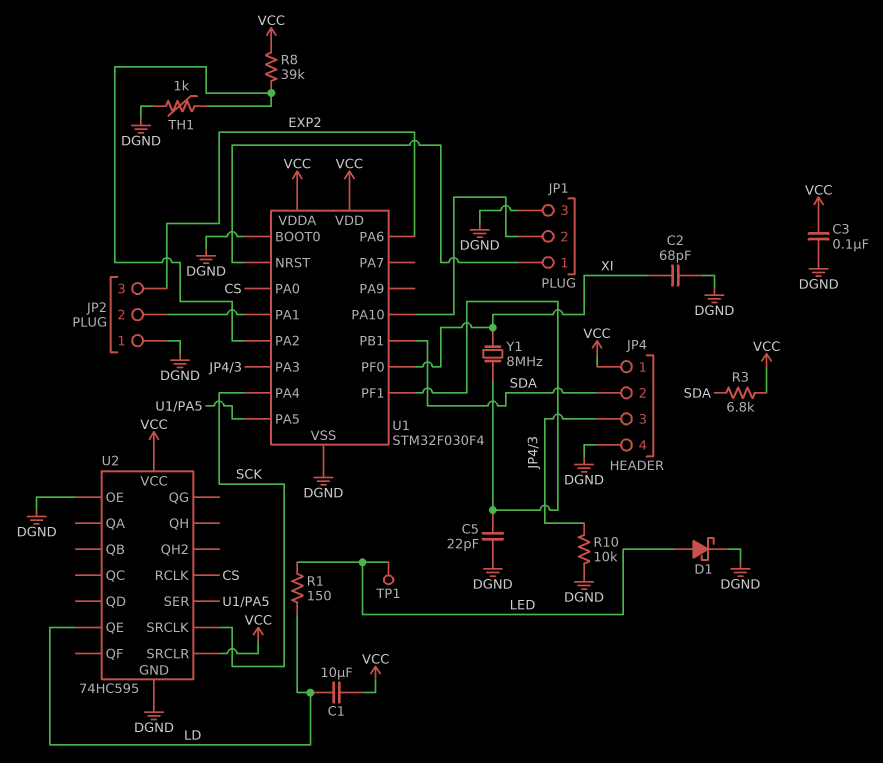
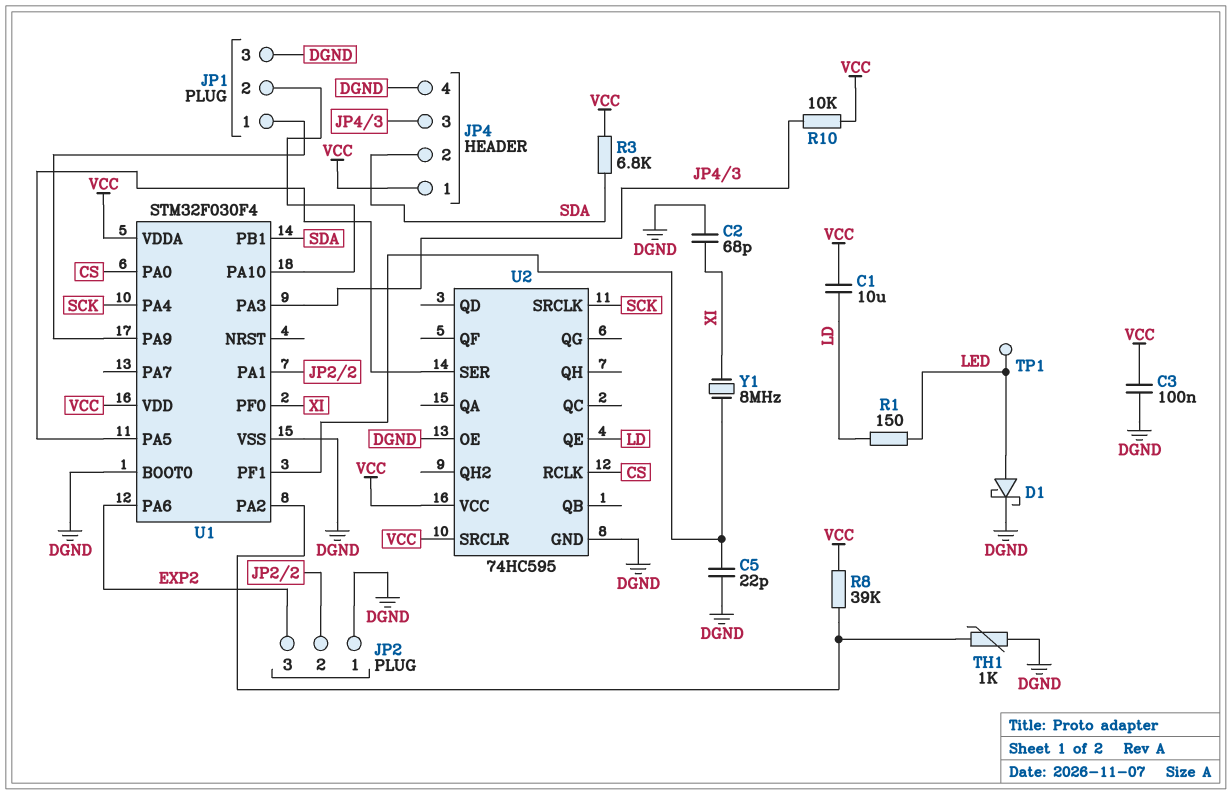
R10: 10k (DGND, JP4/3) -> 10k (JP4/3, VCC)
U1 pin NRST: JP1/1 -> none
U1 pin PA9: none -> JP1/1

